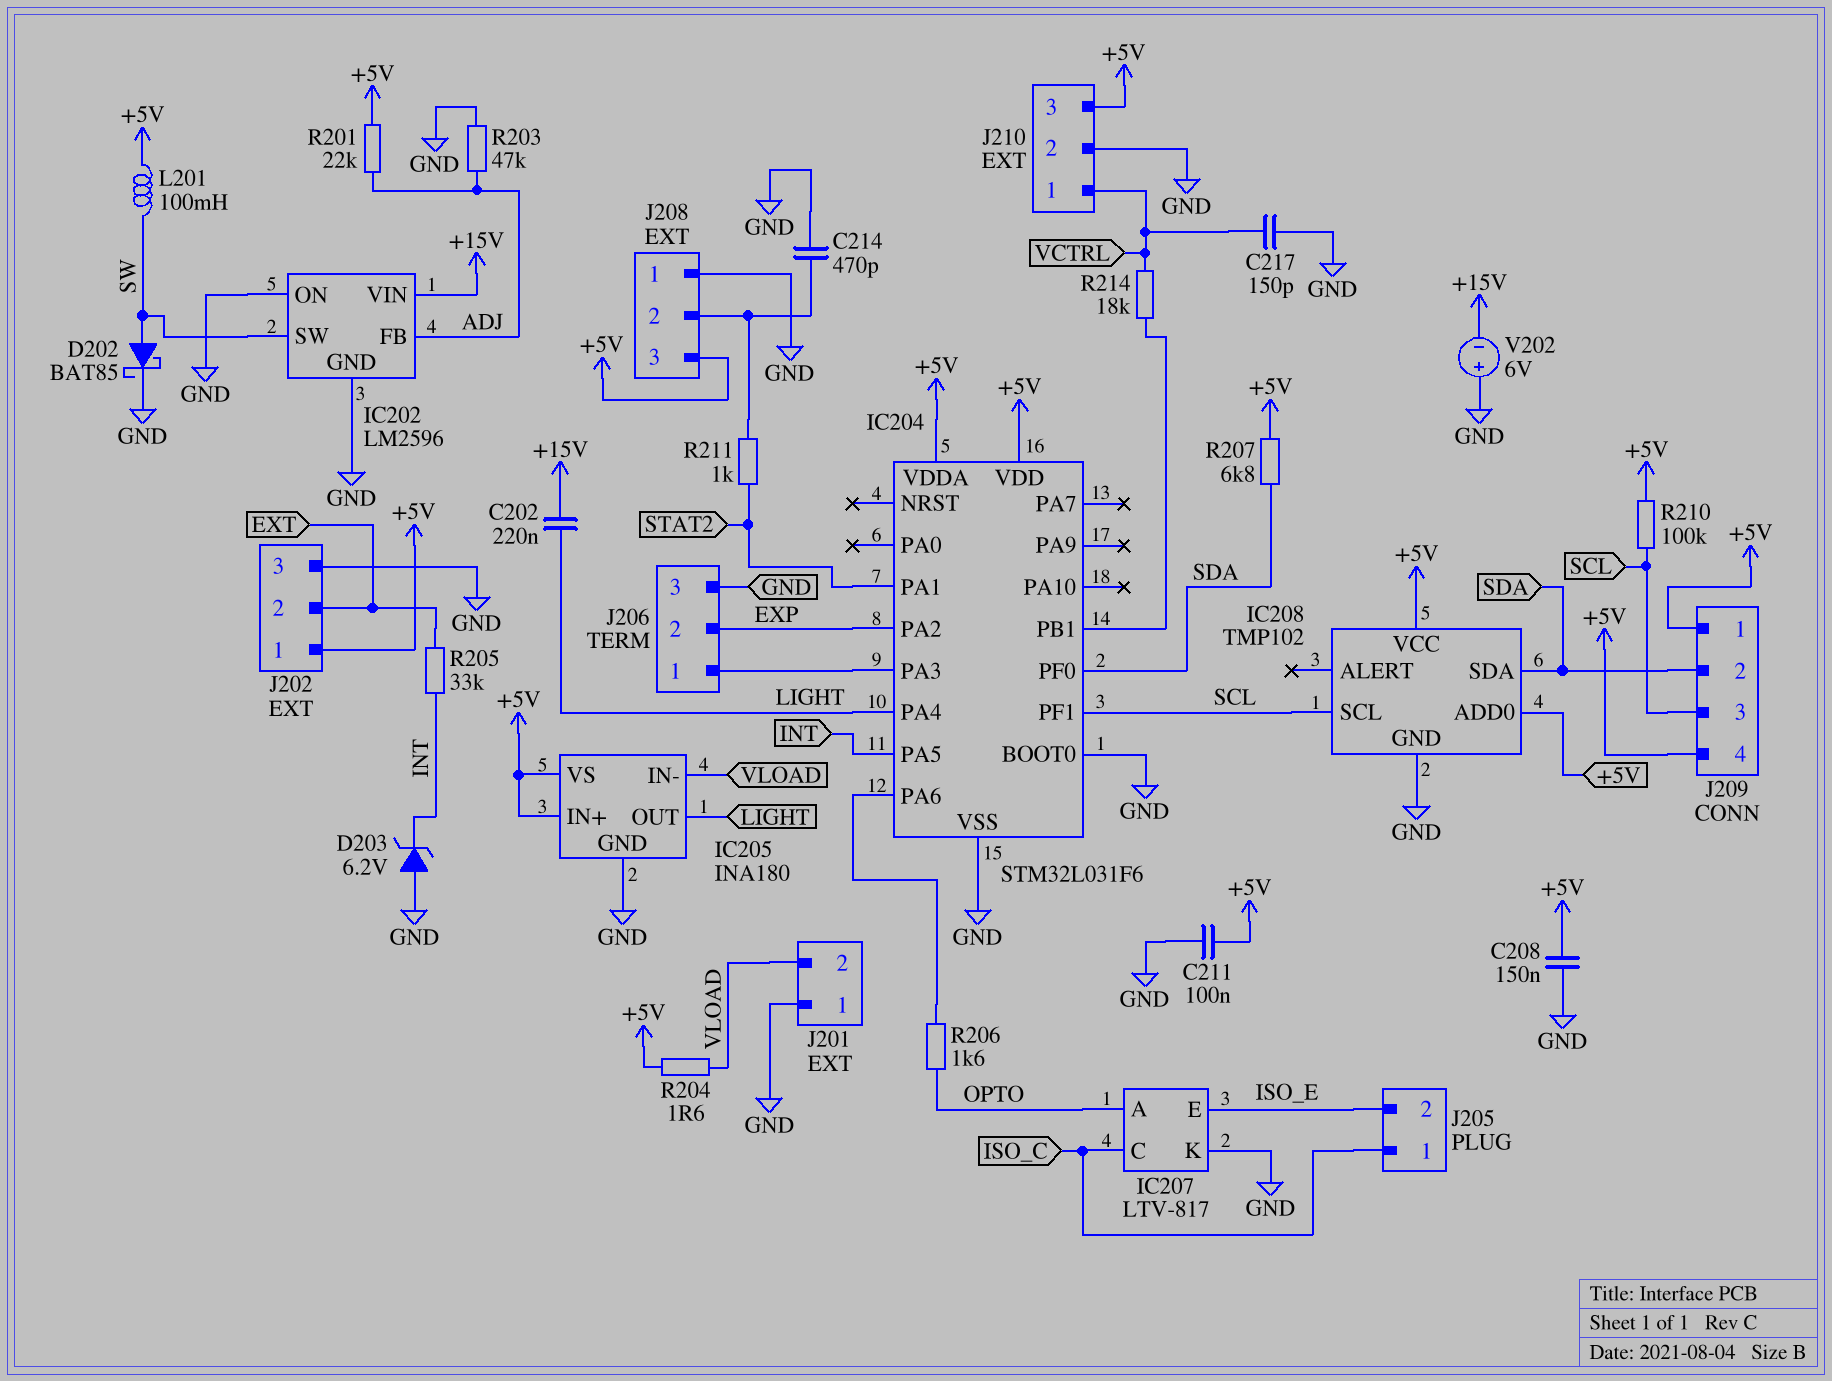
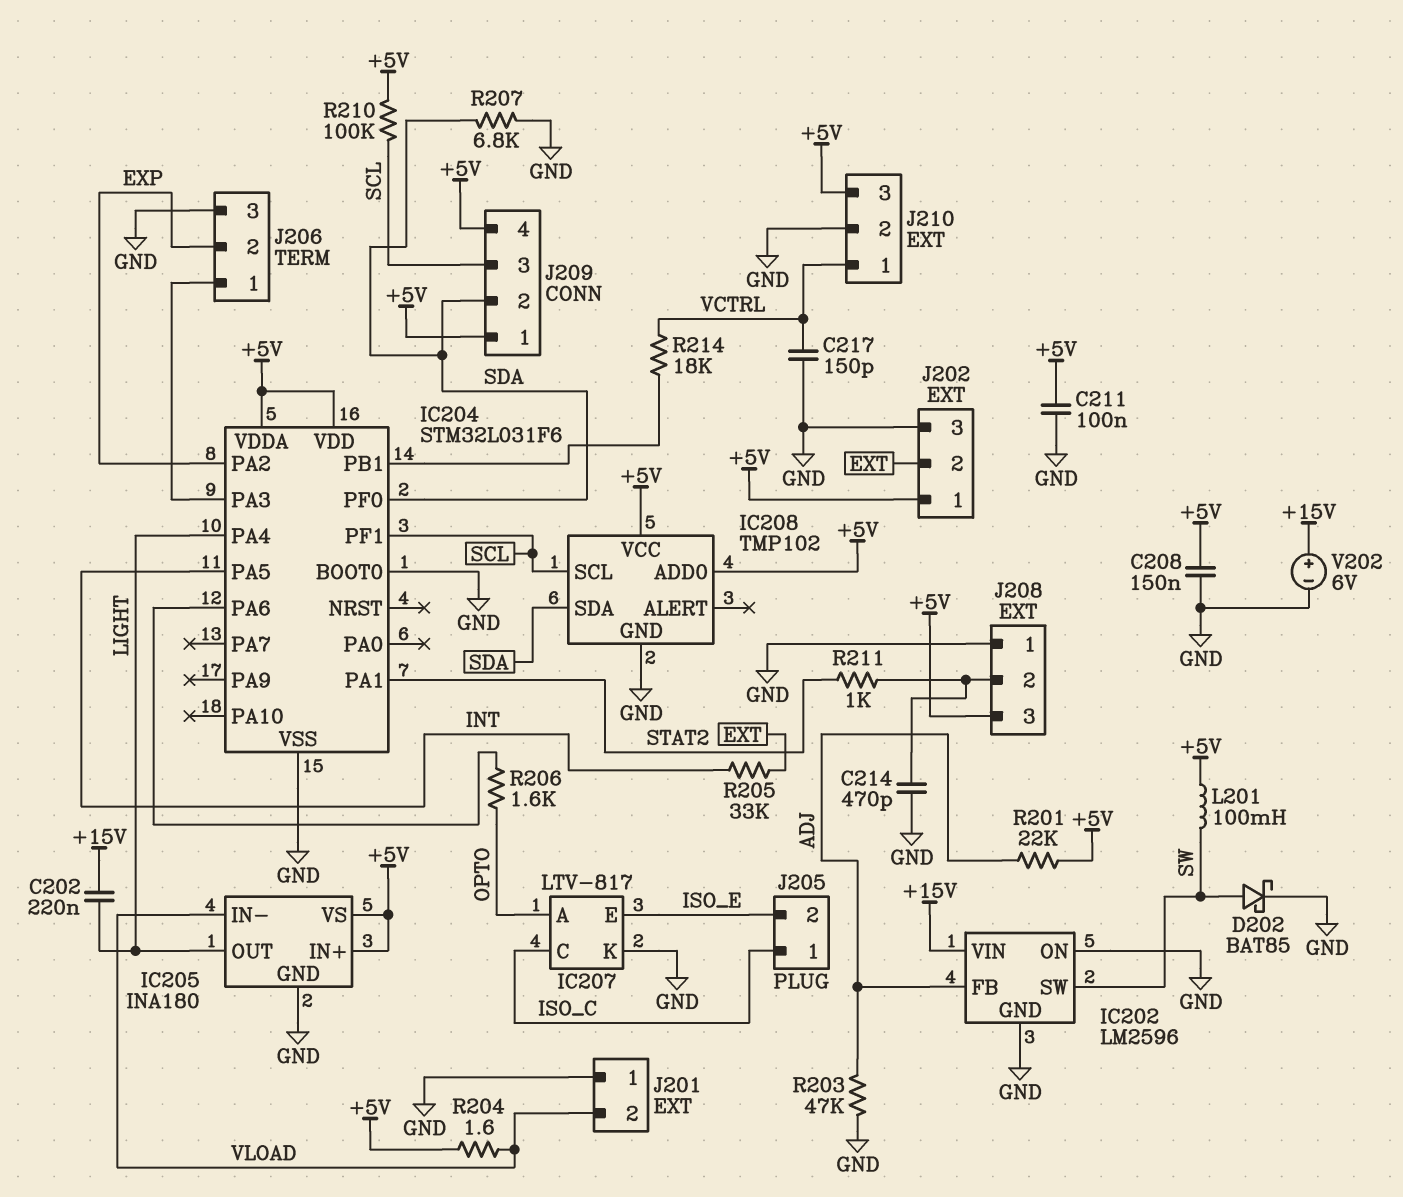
D203: zener 6.2V (A GND, K INT) -> none
R207: 6.8k (+5V, SDA) -> 6.8k (GND, SDA)
V202: 6V (plus GND, minus +15V) -> 6V (plus +15V, minus GND)

